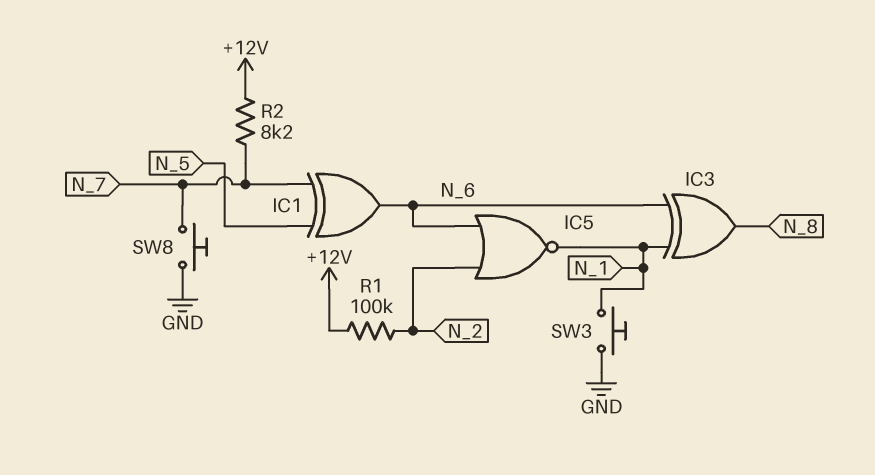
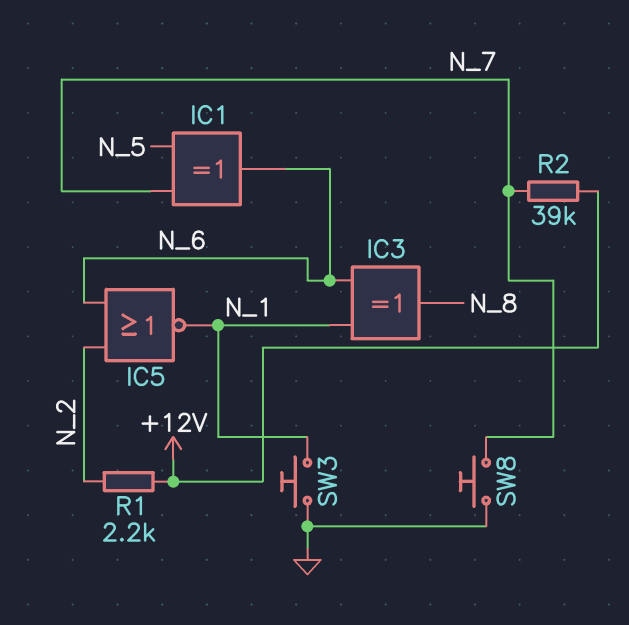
R1: 100k (+12V, N_2) -> 2.2k (+12V, N_2)
R2: 8.2k (+12V, N_7) -> 39k (+12V, N_7)

